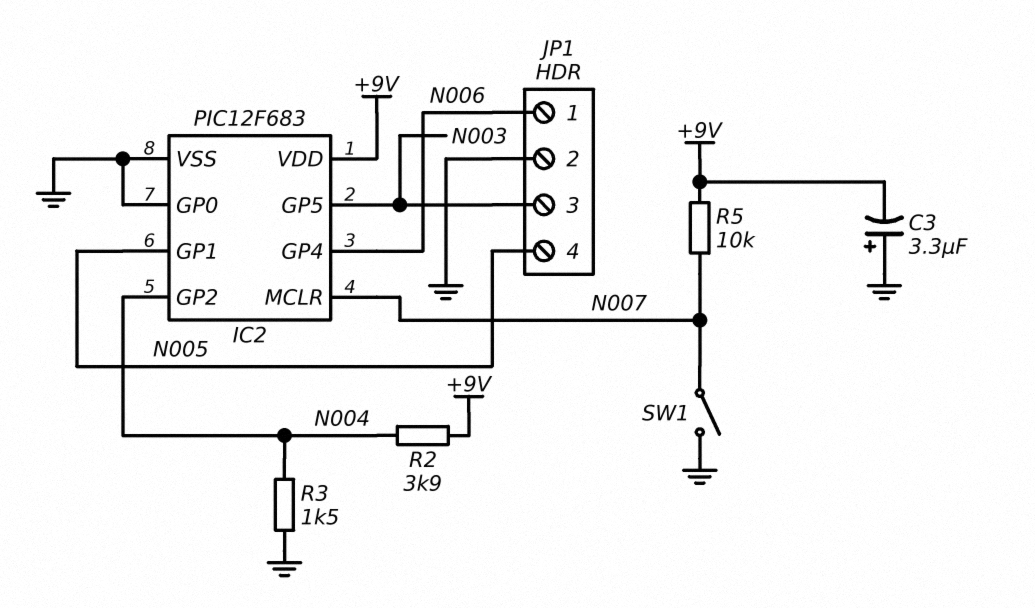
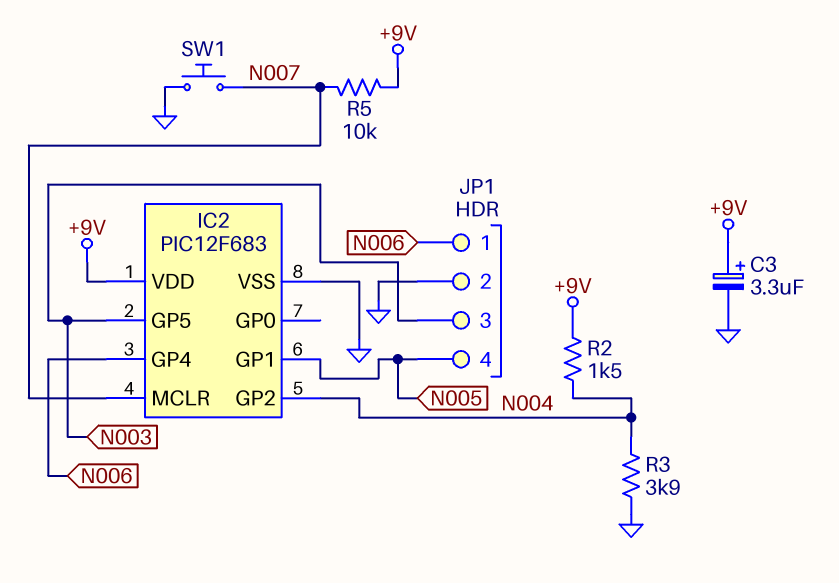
C3: 3.3uF (plus GND, minus +9V) -> 3.3uF (plus +9V, minus GND)
IC2 pin GP0: GND -> none
R2: 3.9k (+9V, N004) -> 1.5k (+9V, N004)
R3: 1.5k (GND, N004) -> 3.9k (GND, N004)
SW1: switch (GND, N007) -> button (GND, N007)

